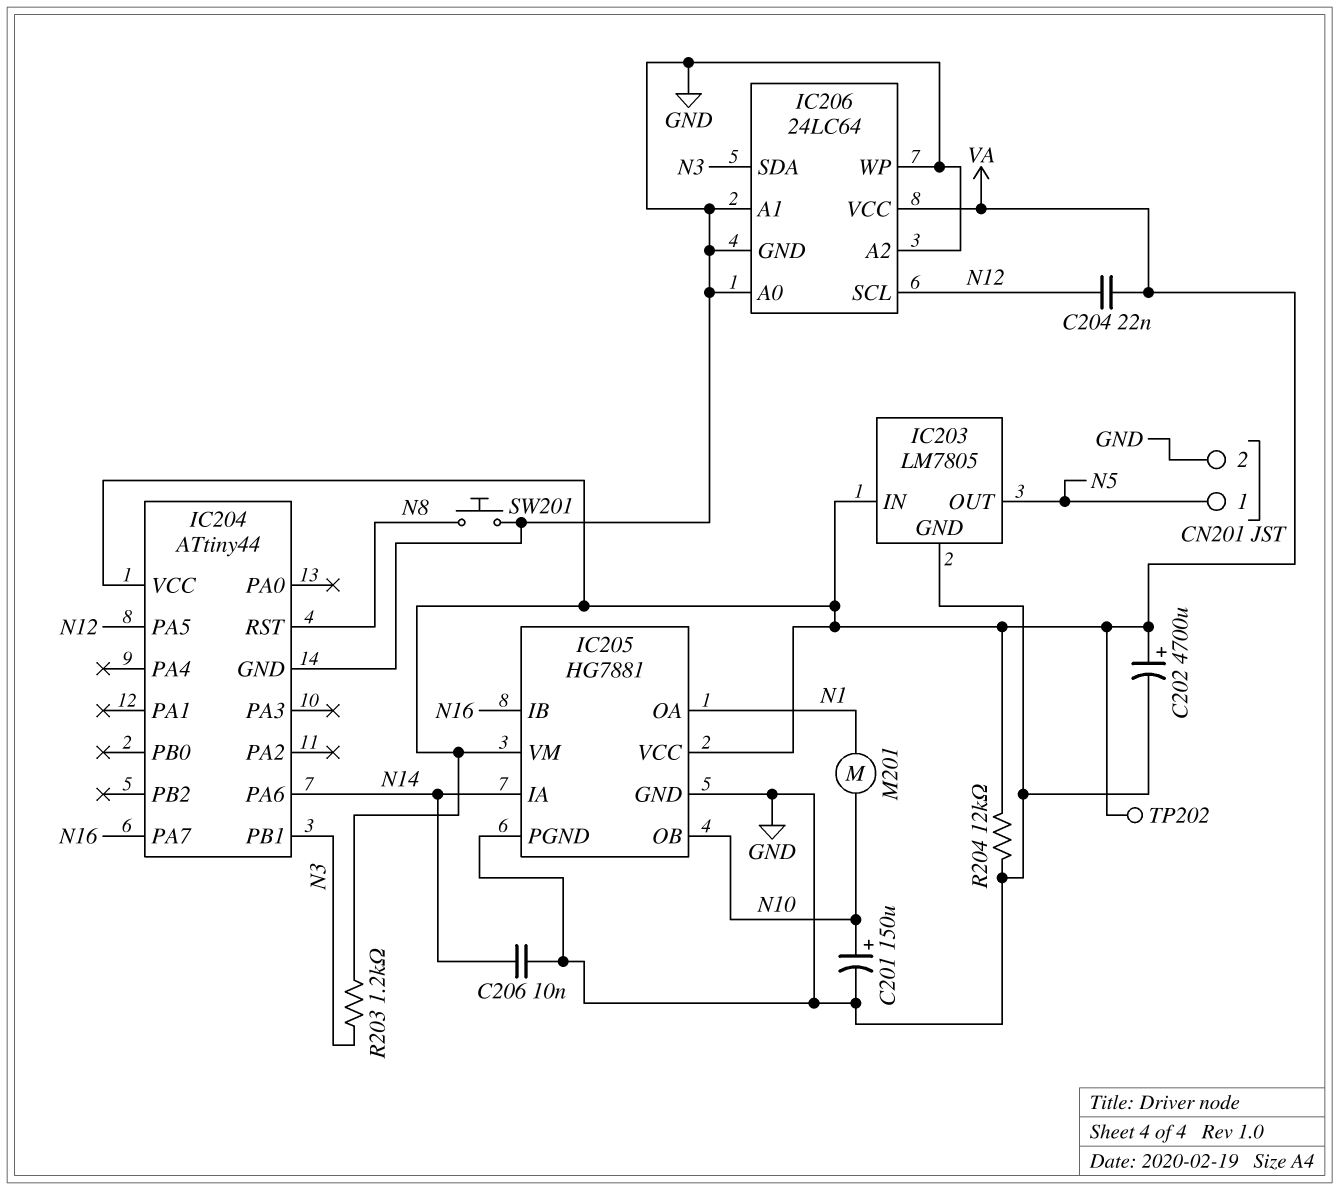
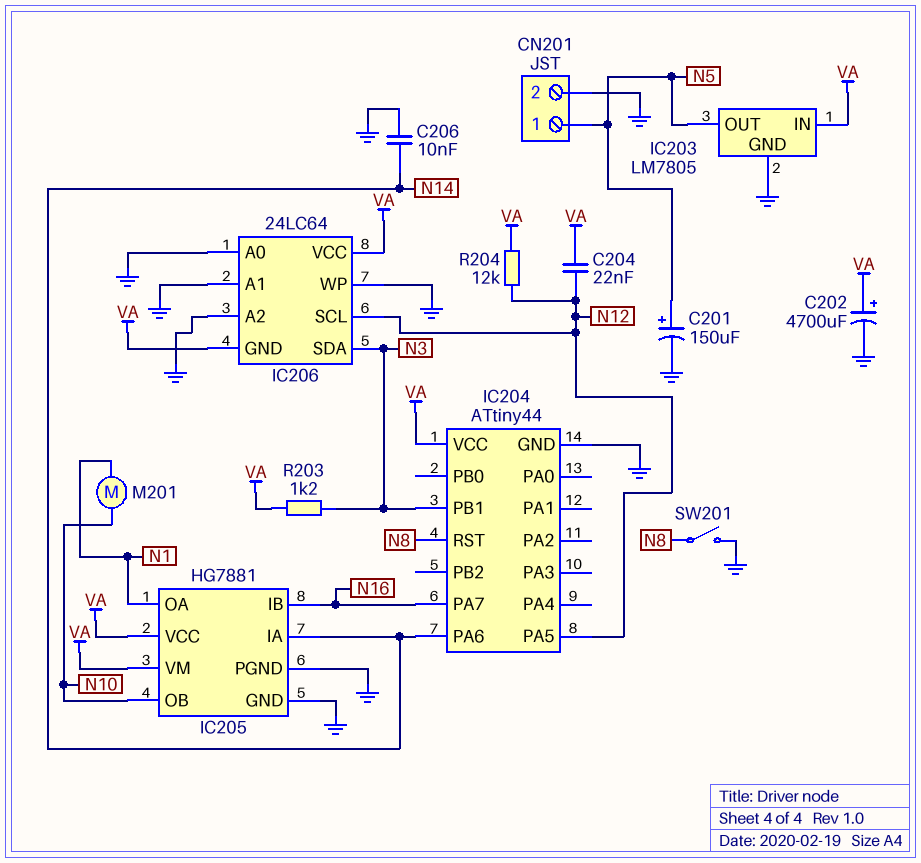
C201: 150uF (plus N10, minus GND) -> 150uF (plus N5, minus GND)
IC206 pin GND: GND -> VA
R204: 12k (GND, VA) -> 12k (N12, VA)
SW201: button (GND, N8) -> switch (GND, N8)
TP202: test point (VA) -> none

